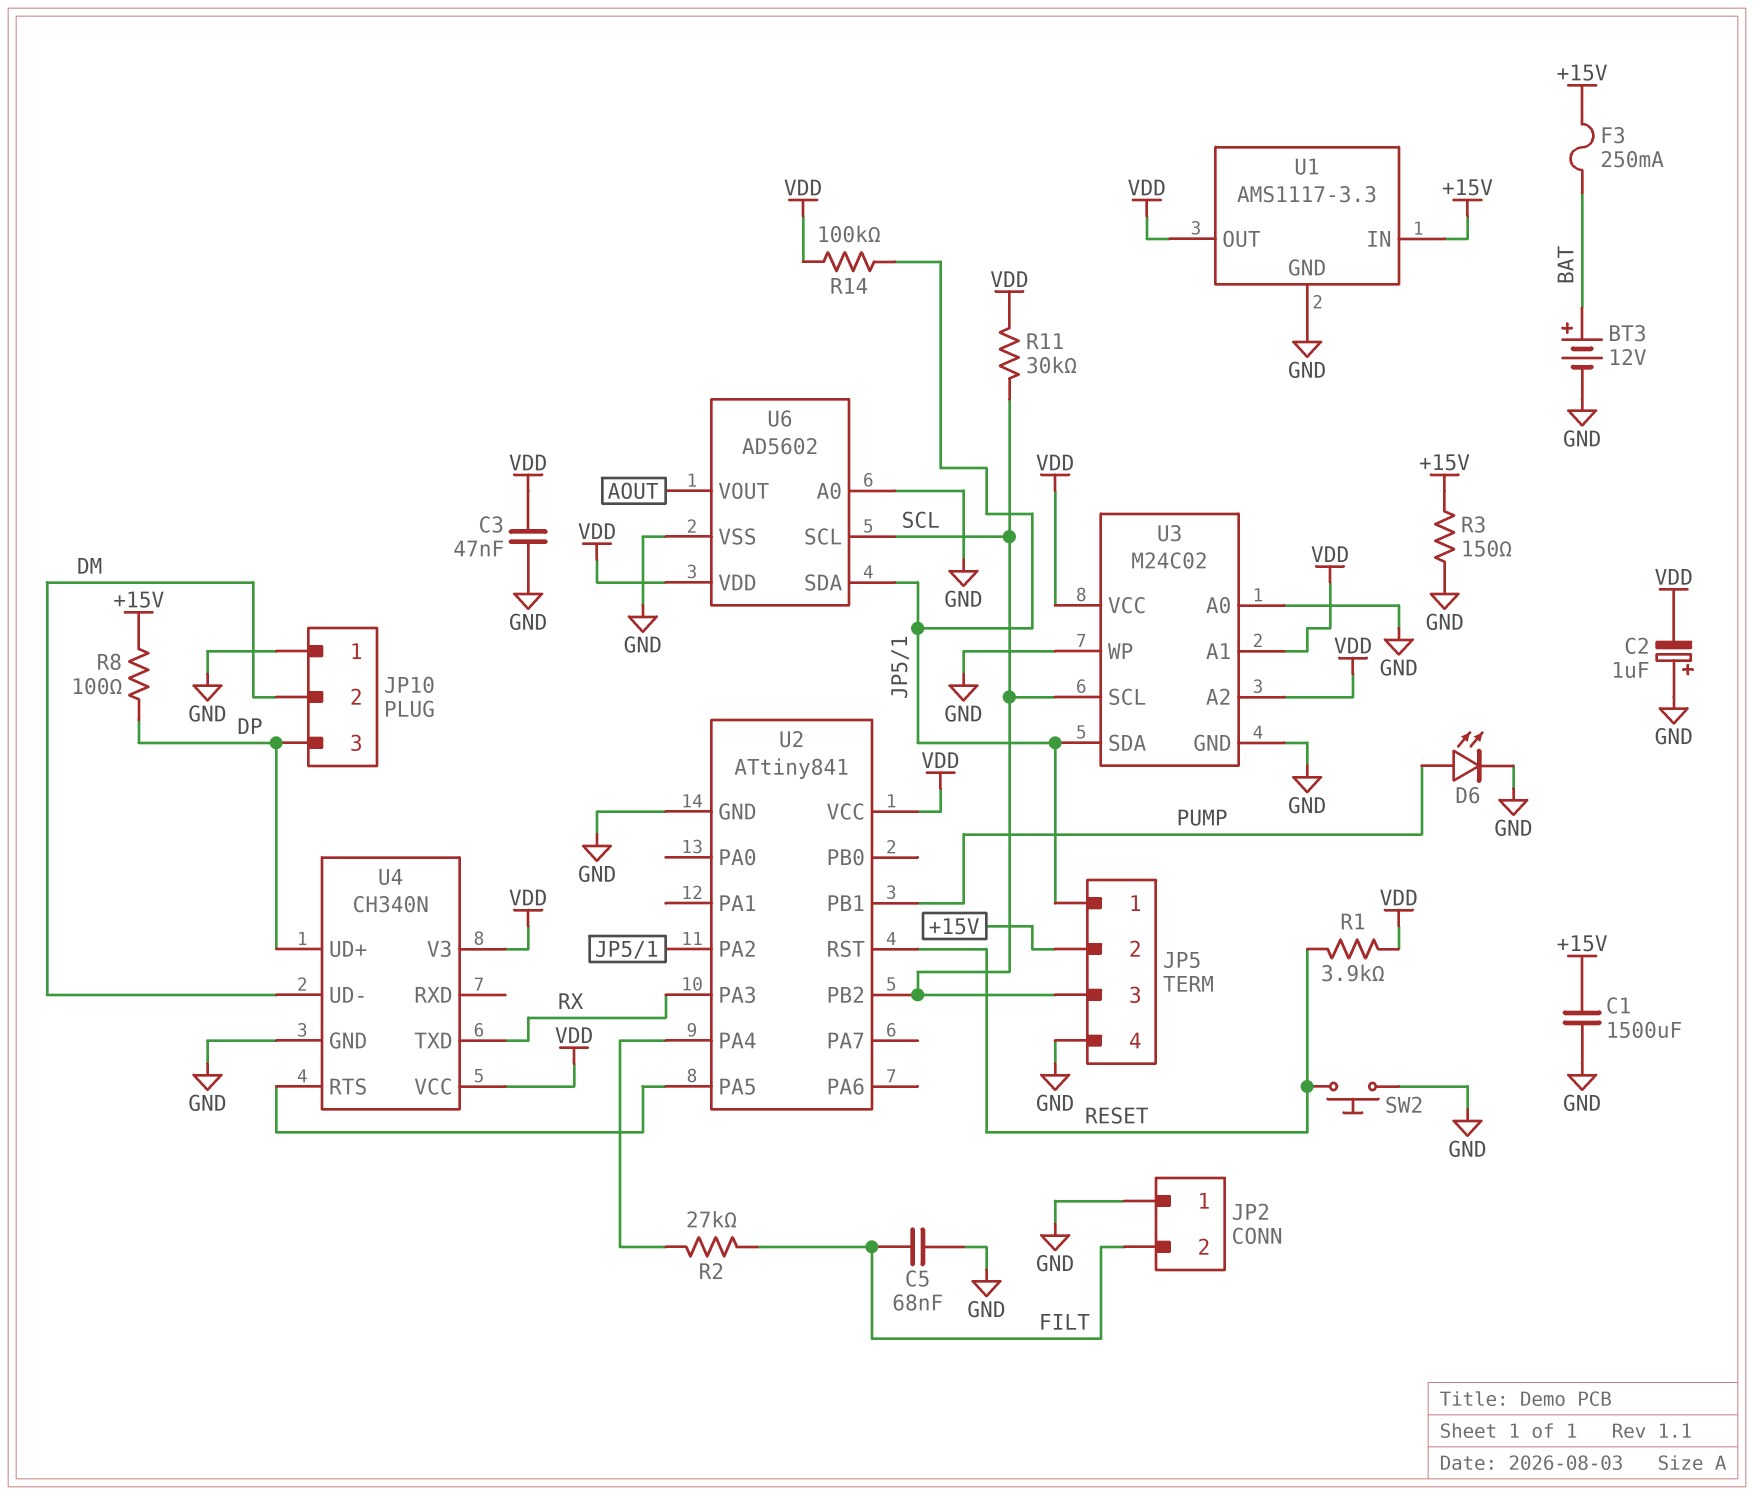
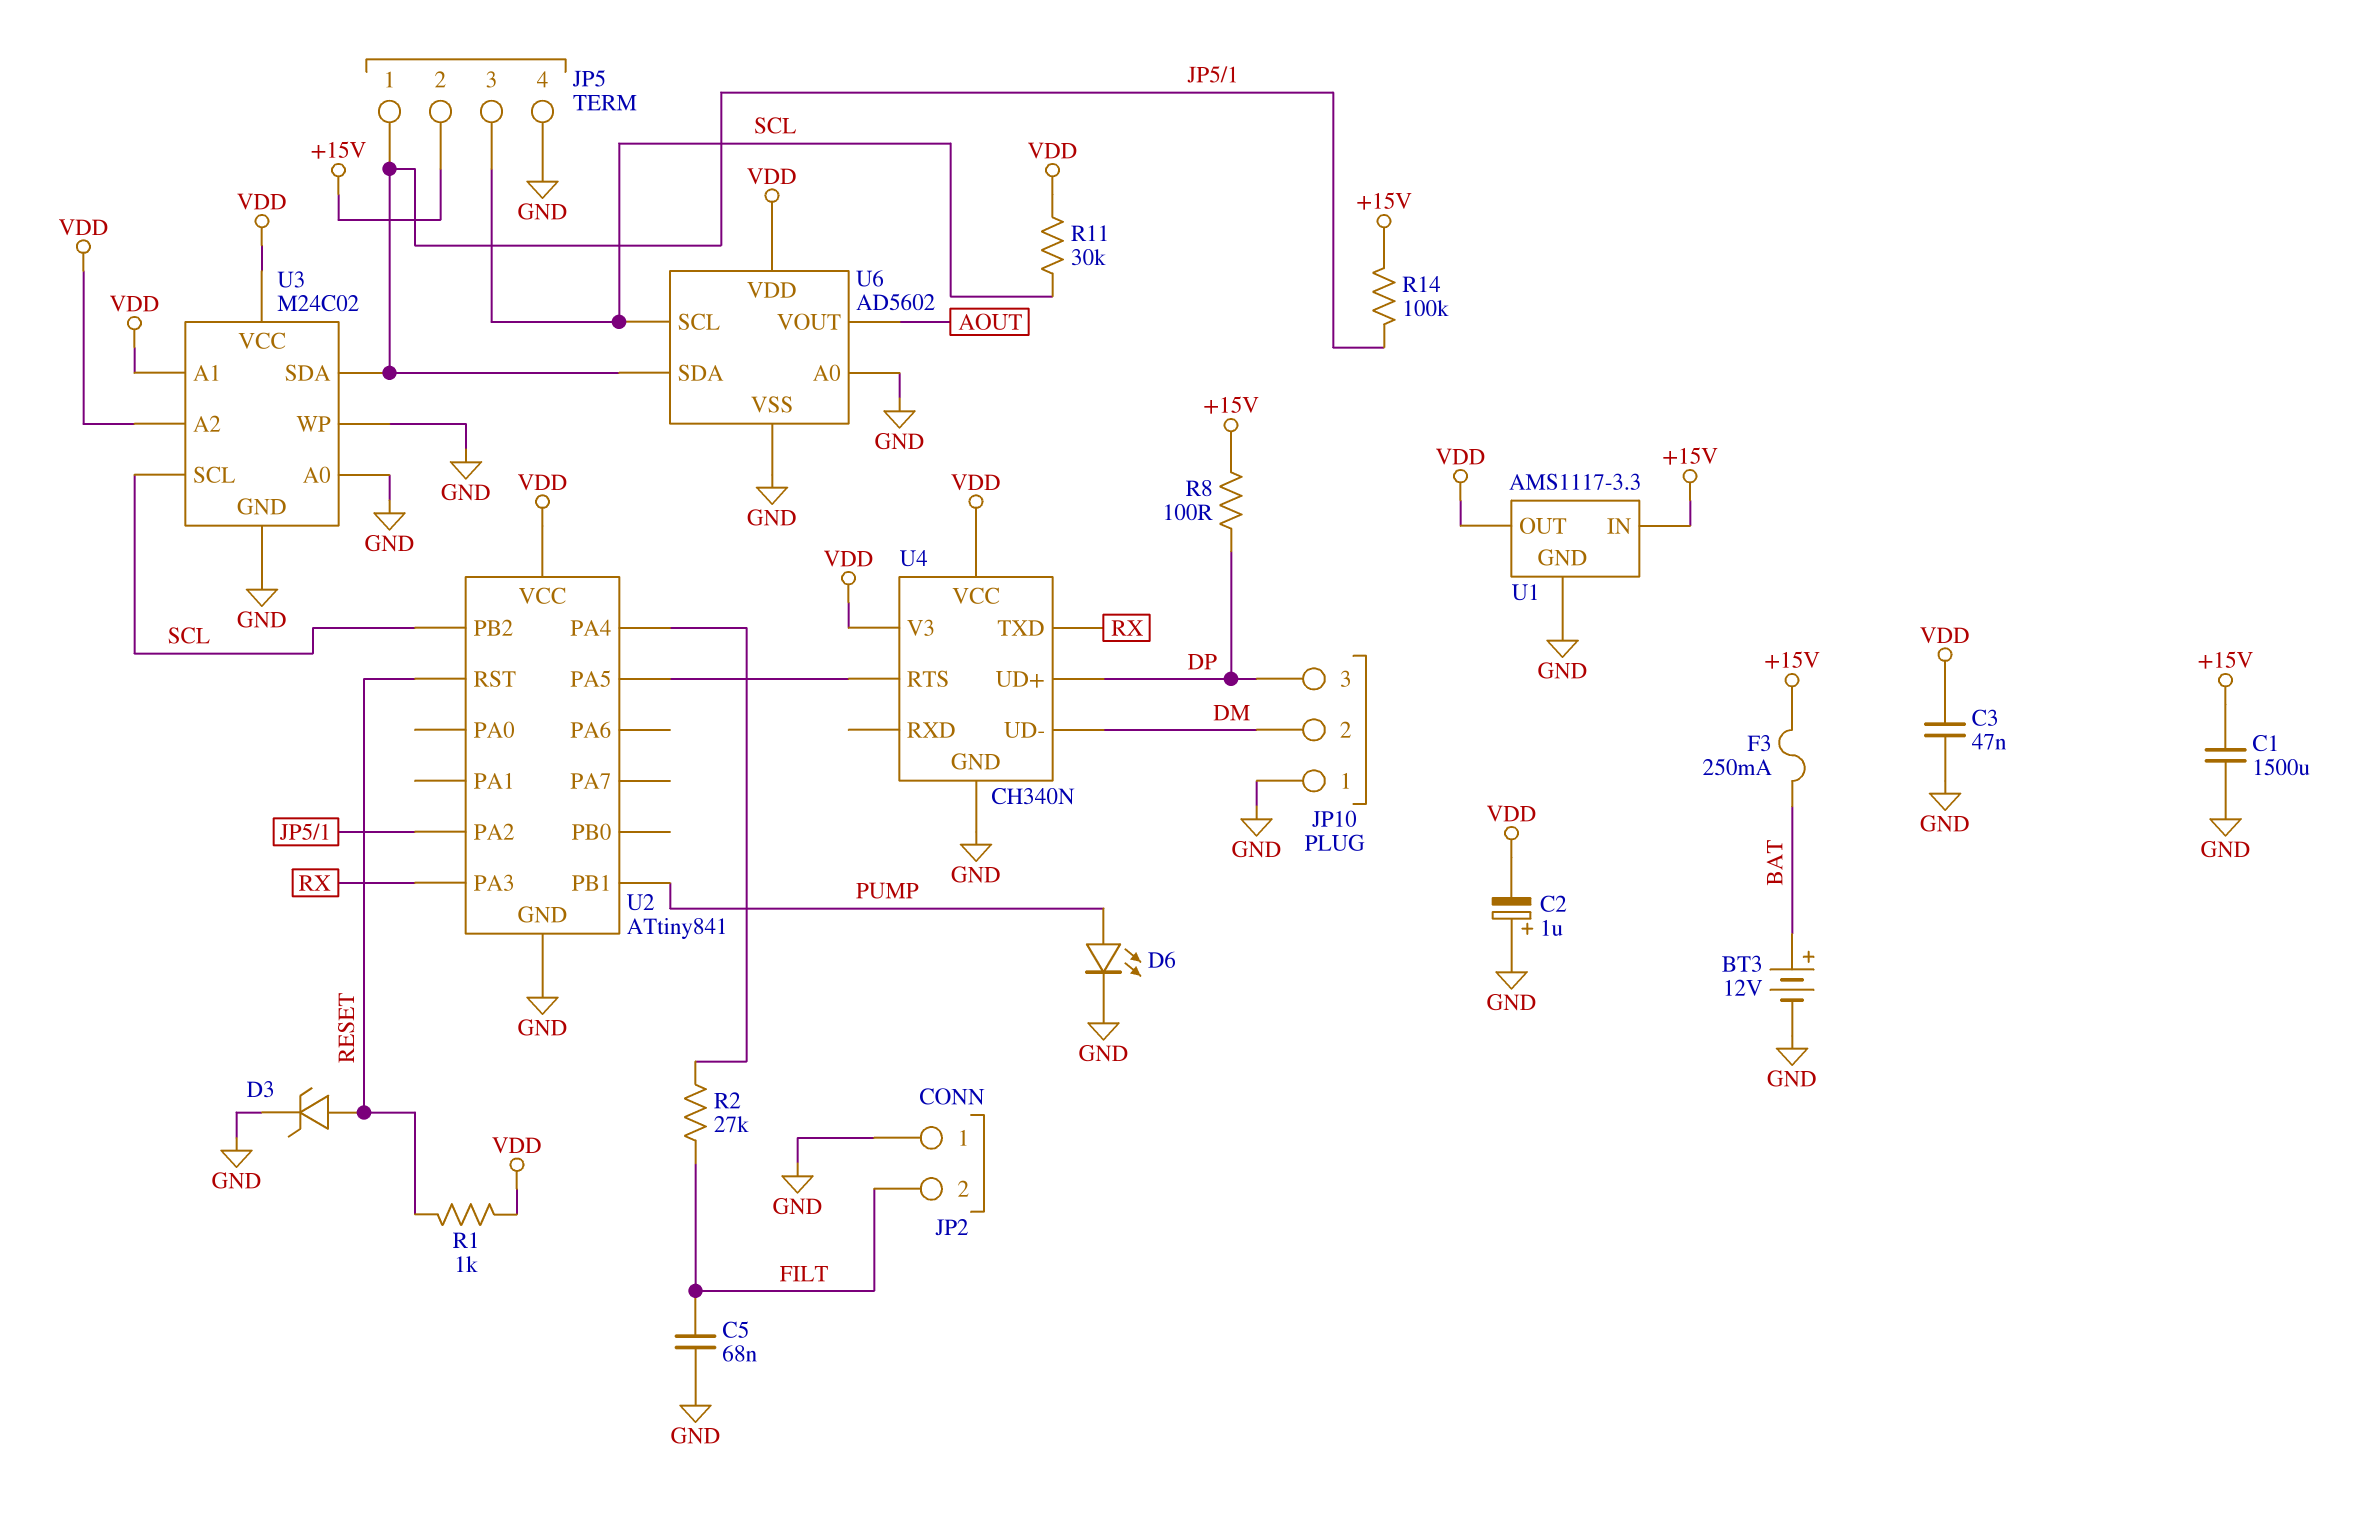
D3: none -> zener (A RESET, K GND)
R1: 3.9k (RESET, VDD) -> 1k (RESET, VDD)
R3: 150 (+15V, GND) -> none
R14: 100k (JP5/1, VDD) -> 100k (+15V, JP5/1)
SW2: button (GND, RESET) -> none

